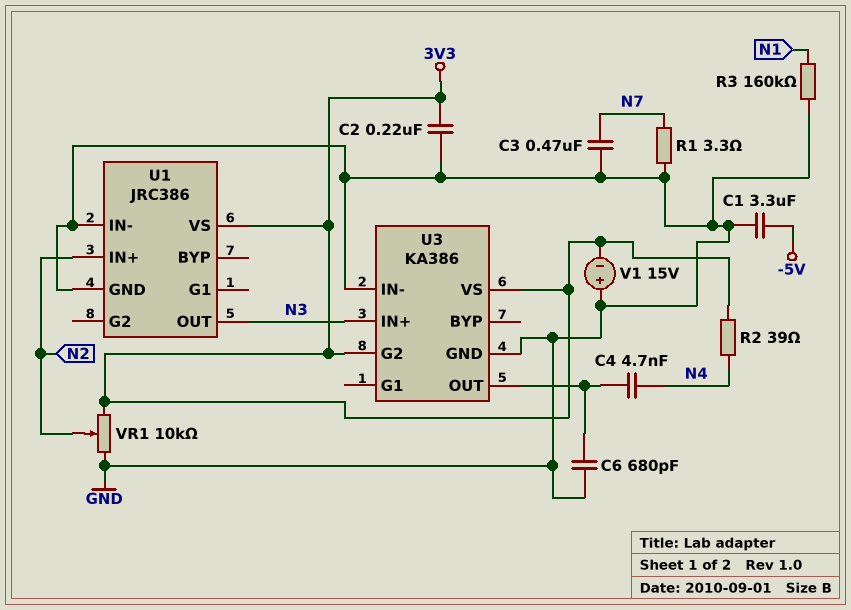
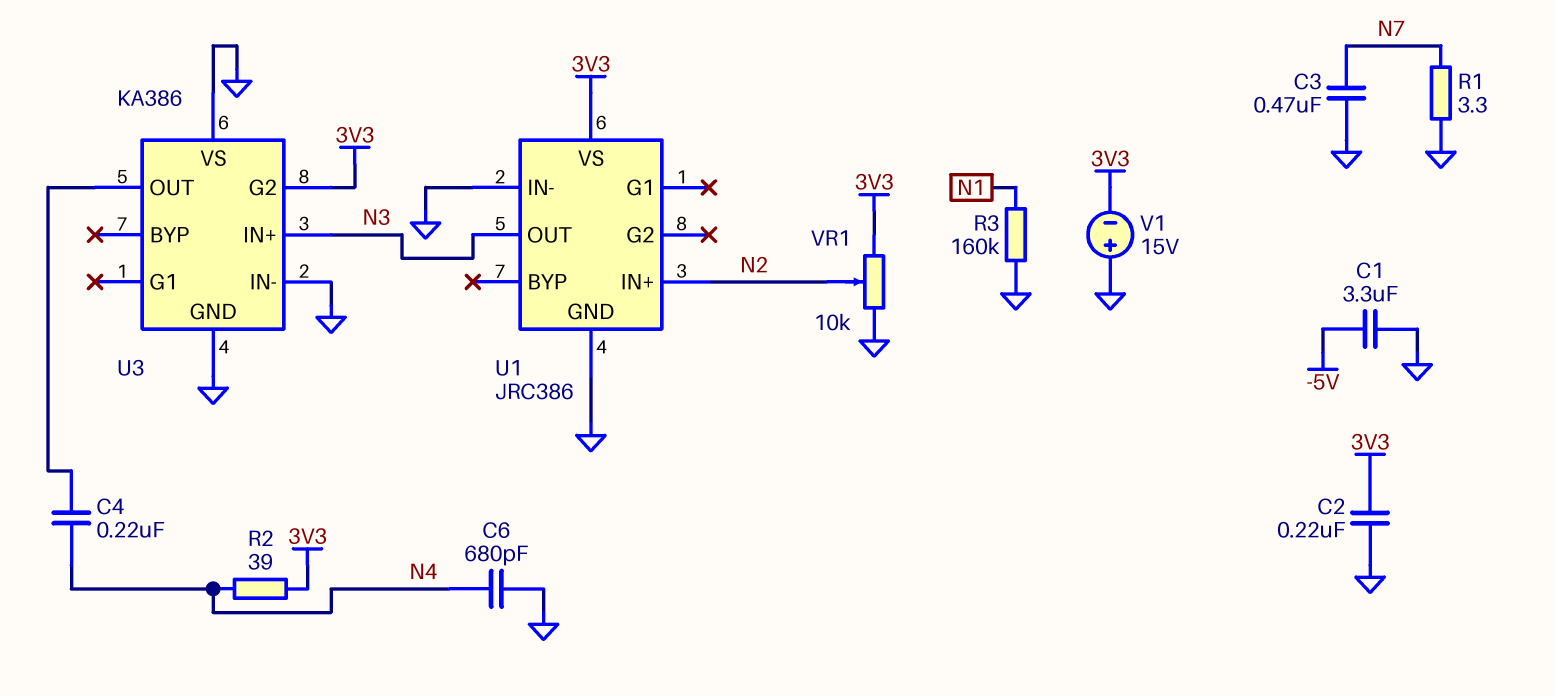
C4: 4.7nF (N4, U3/OUT) -> 220nF (N4, U3/OUT)
C6: 680pF (GND, U3/OUT) -> 680pF (GND, N4)
U3 pin VS: 3V3 -> GND

